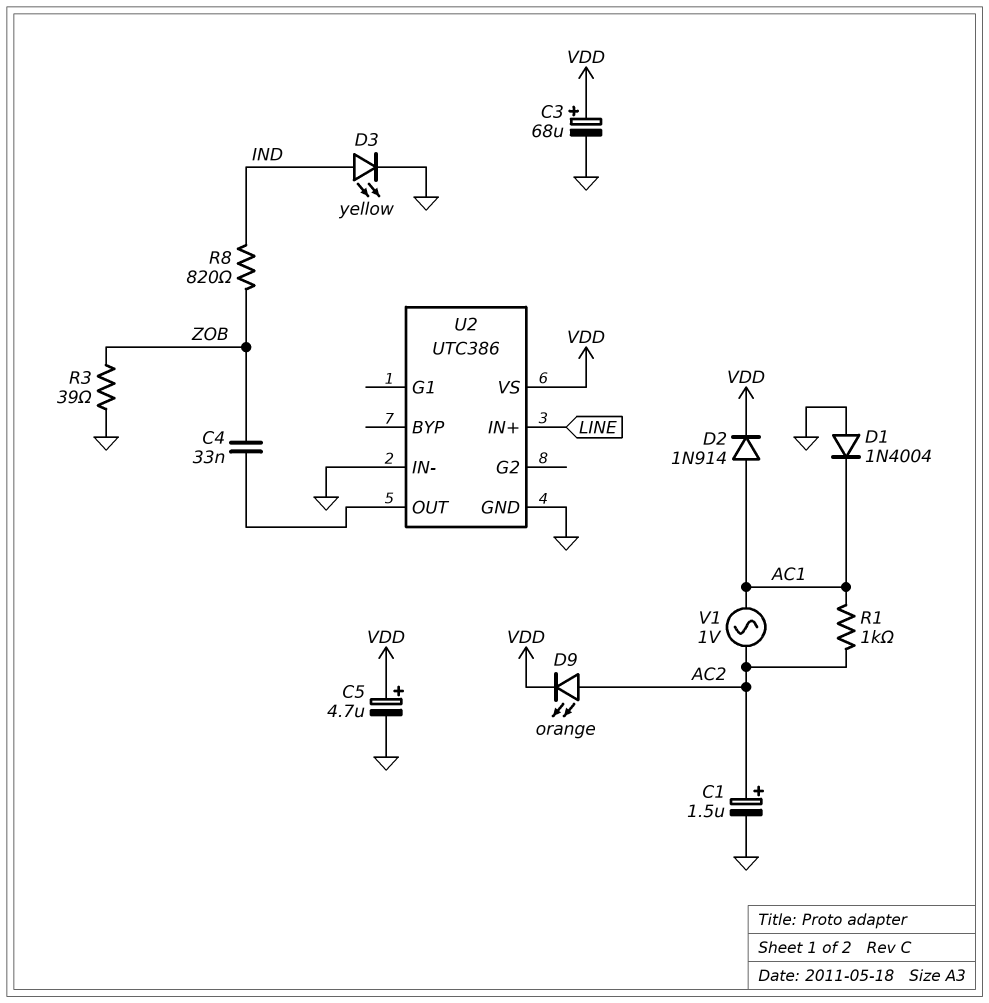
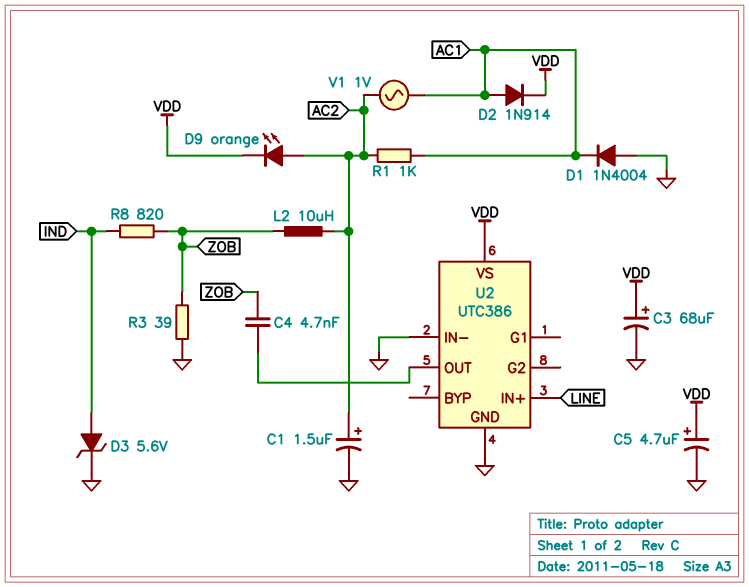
C4: 33nF (U2/OUT, ZOB) -> 4.7nF (U2/OUT, ZOB)
D3: LED yellow (A IND, K GND) -> zener 5.6V (A IND, K GND)
L2: none -> 10uH (AC2, ZOB)

